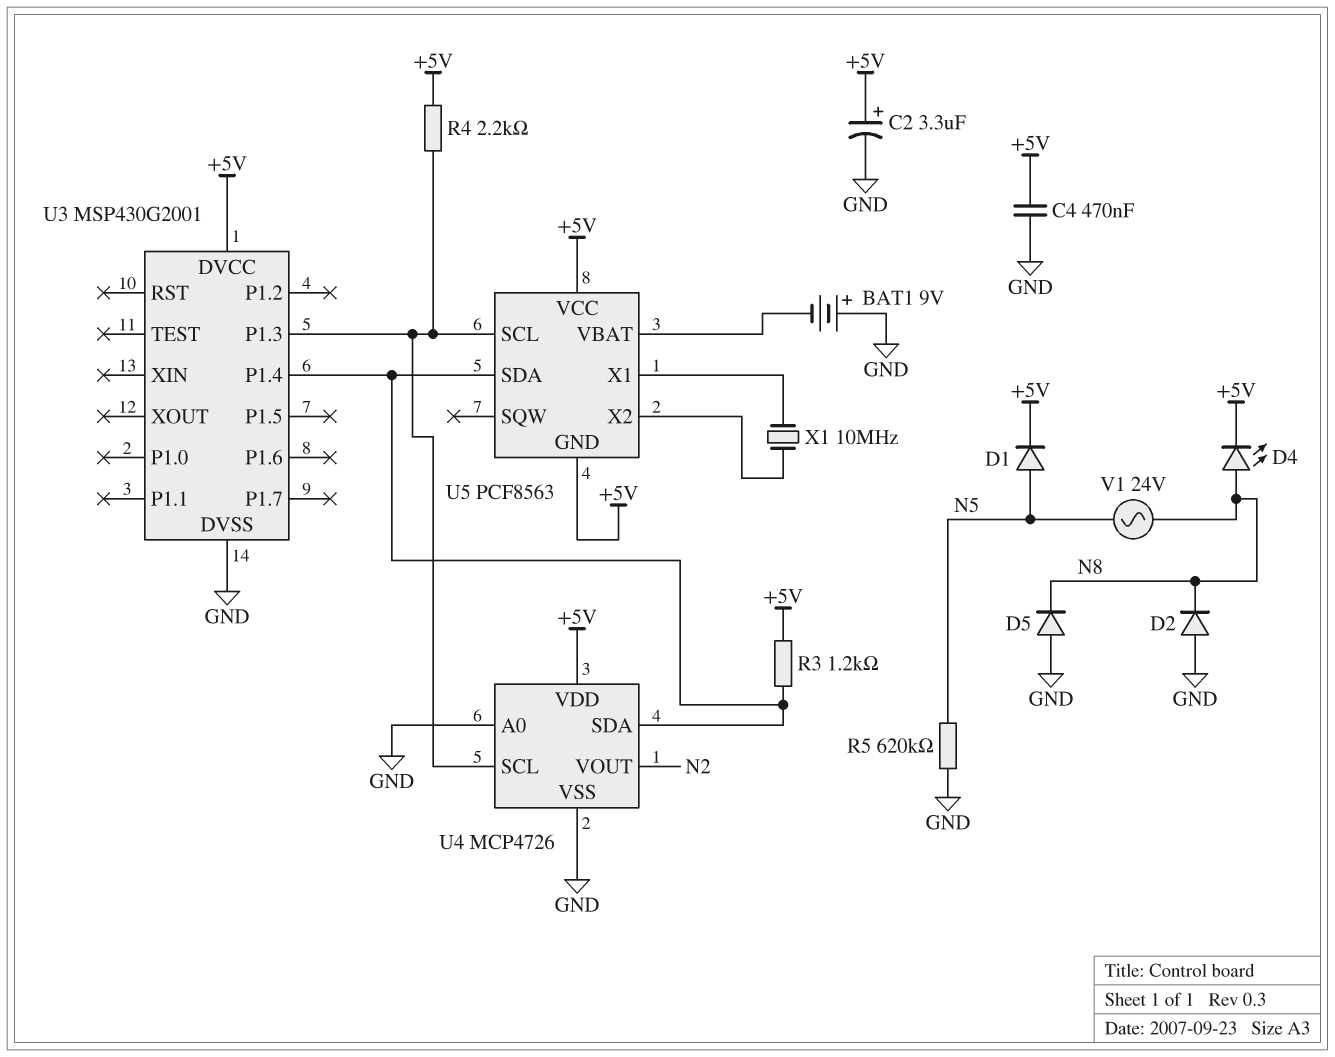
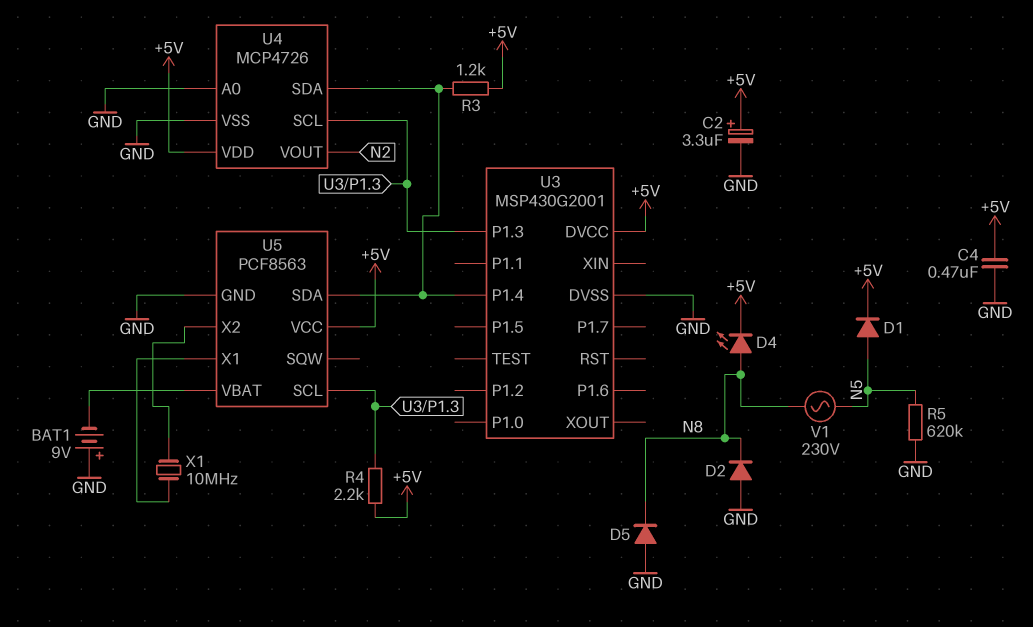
U5 pin GND: +5V -> GND
V1: AC 24V (N5, N8) -> AC 230V (N5, N8)

